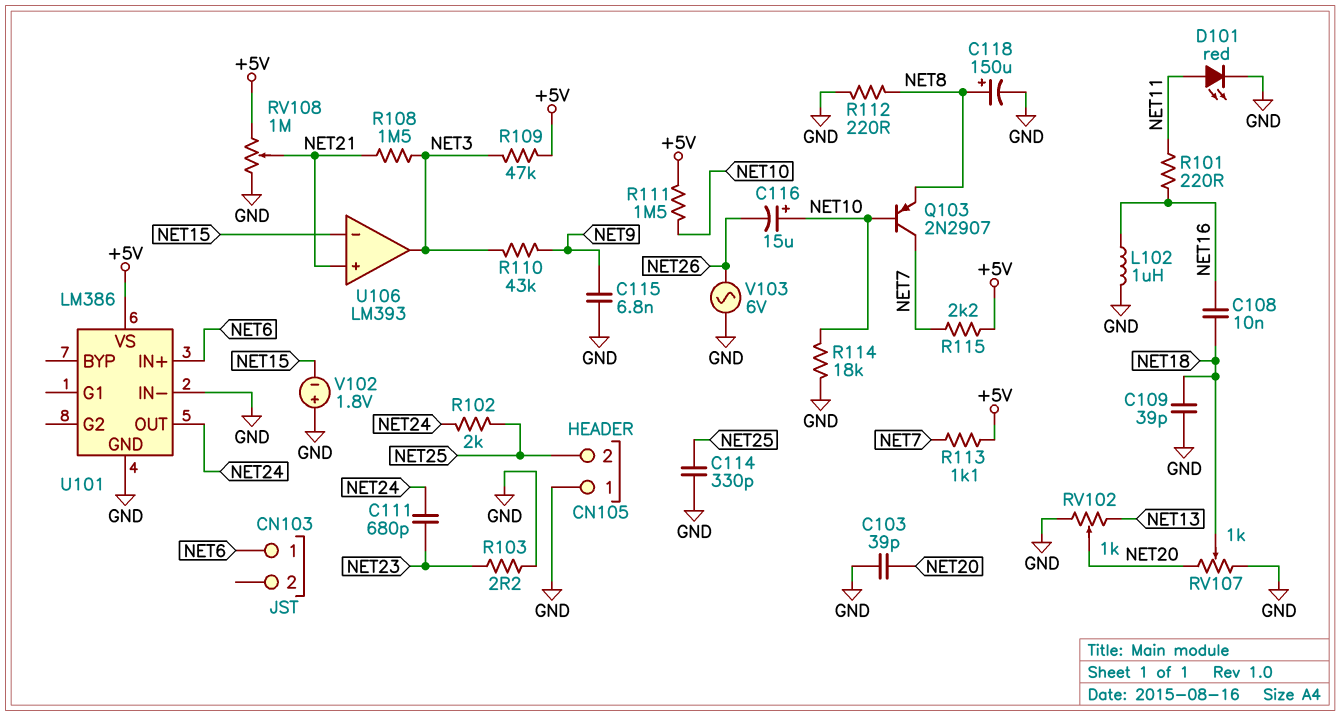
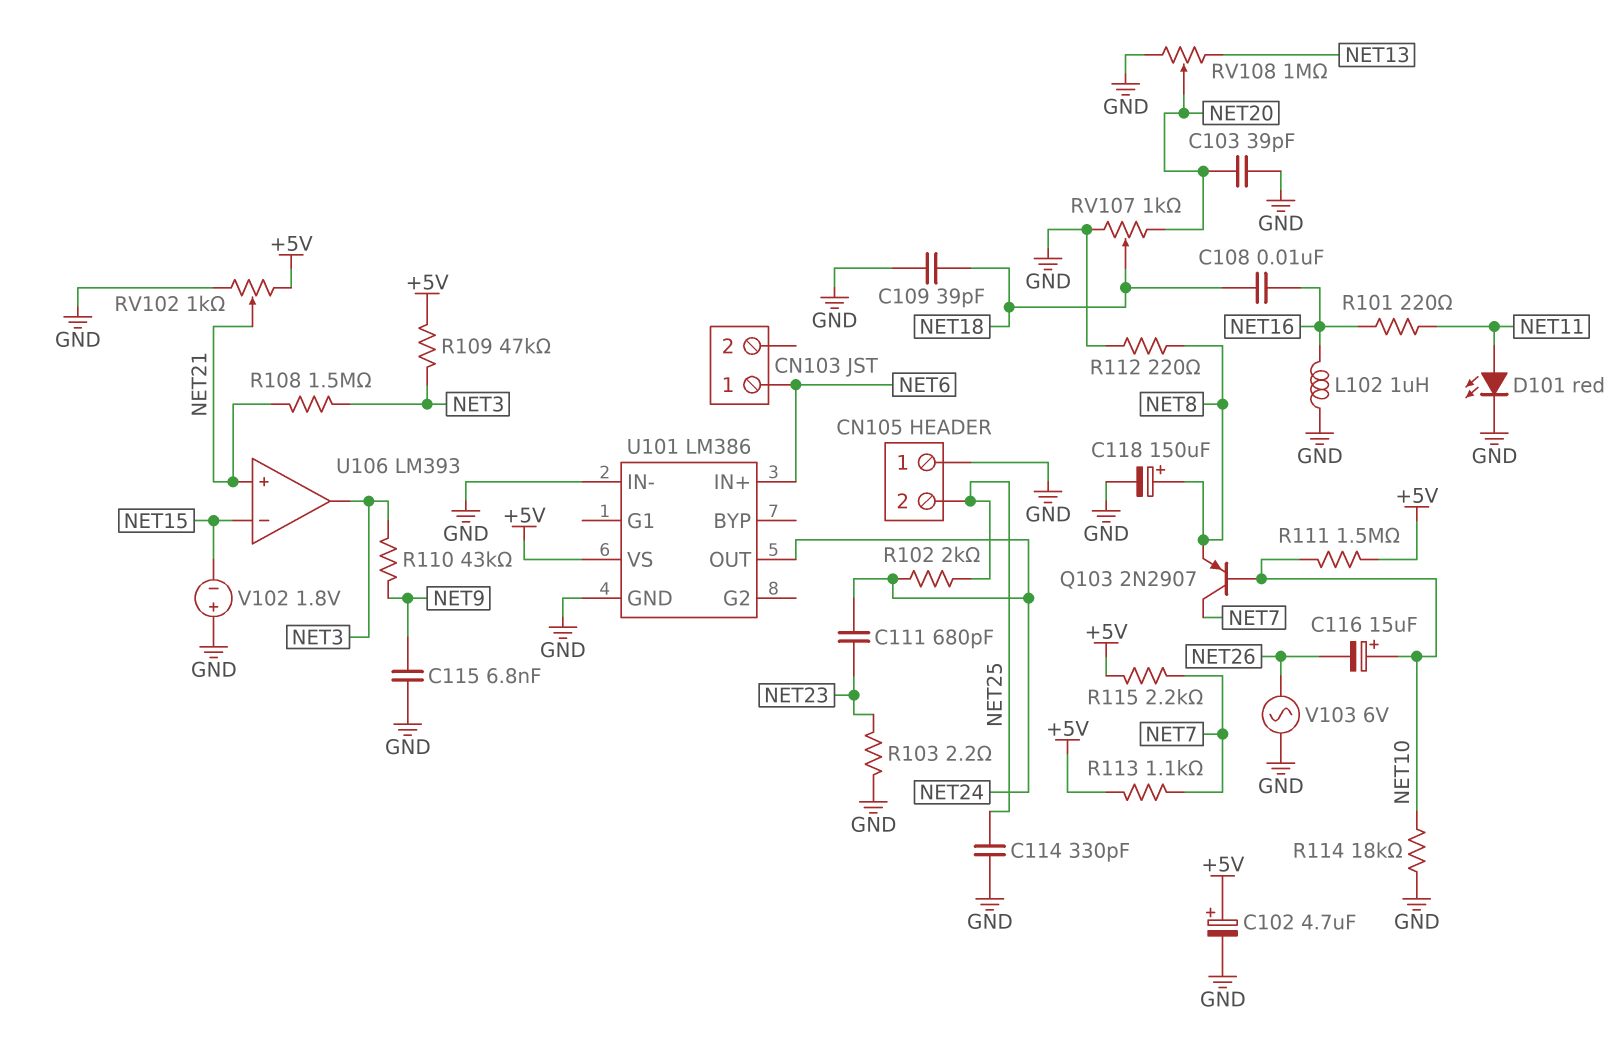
C102: none -> 4.7uF (plus +5V, minus GND)
RV102: 1k (GND, NET13, wiper NET20) -> 1k (+5V, GND, wiper NET21)
RV108: 1M (+5V, GND, wiper NET21) -> 1M (GND, NET13, wiper NET20)

